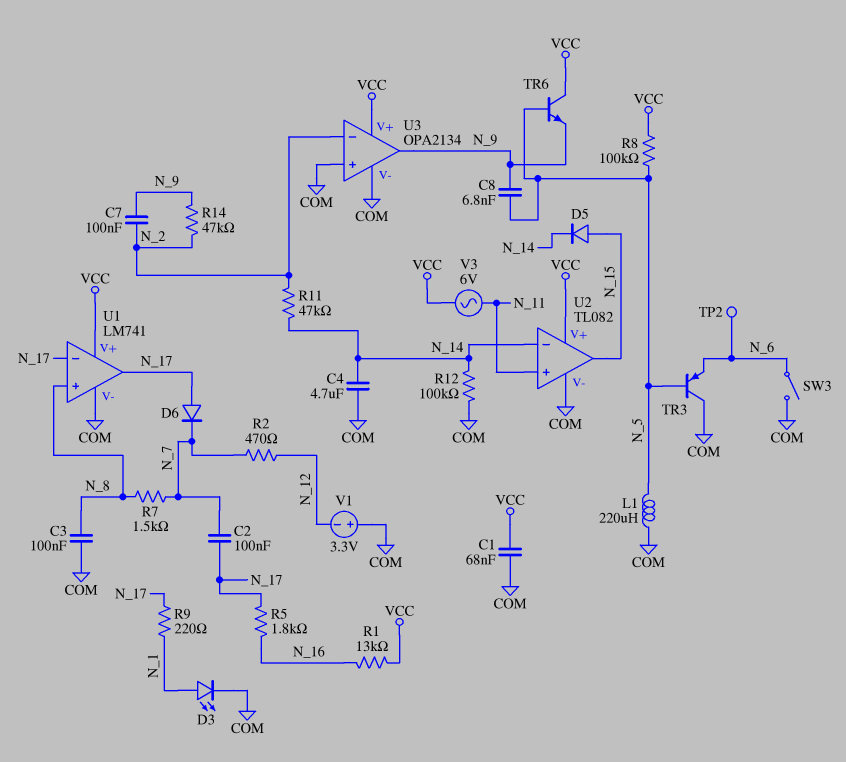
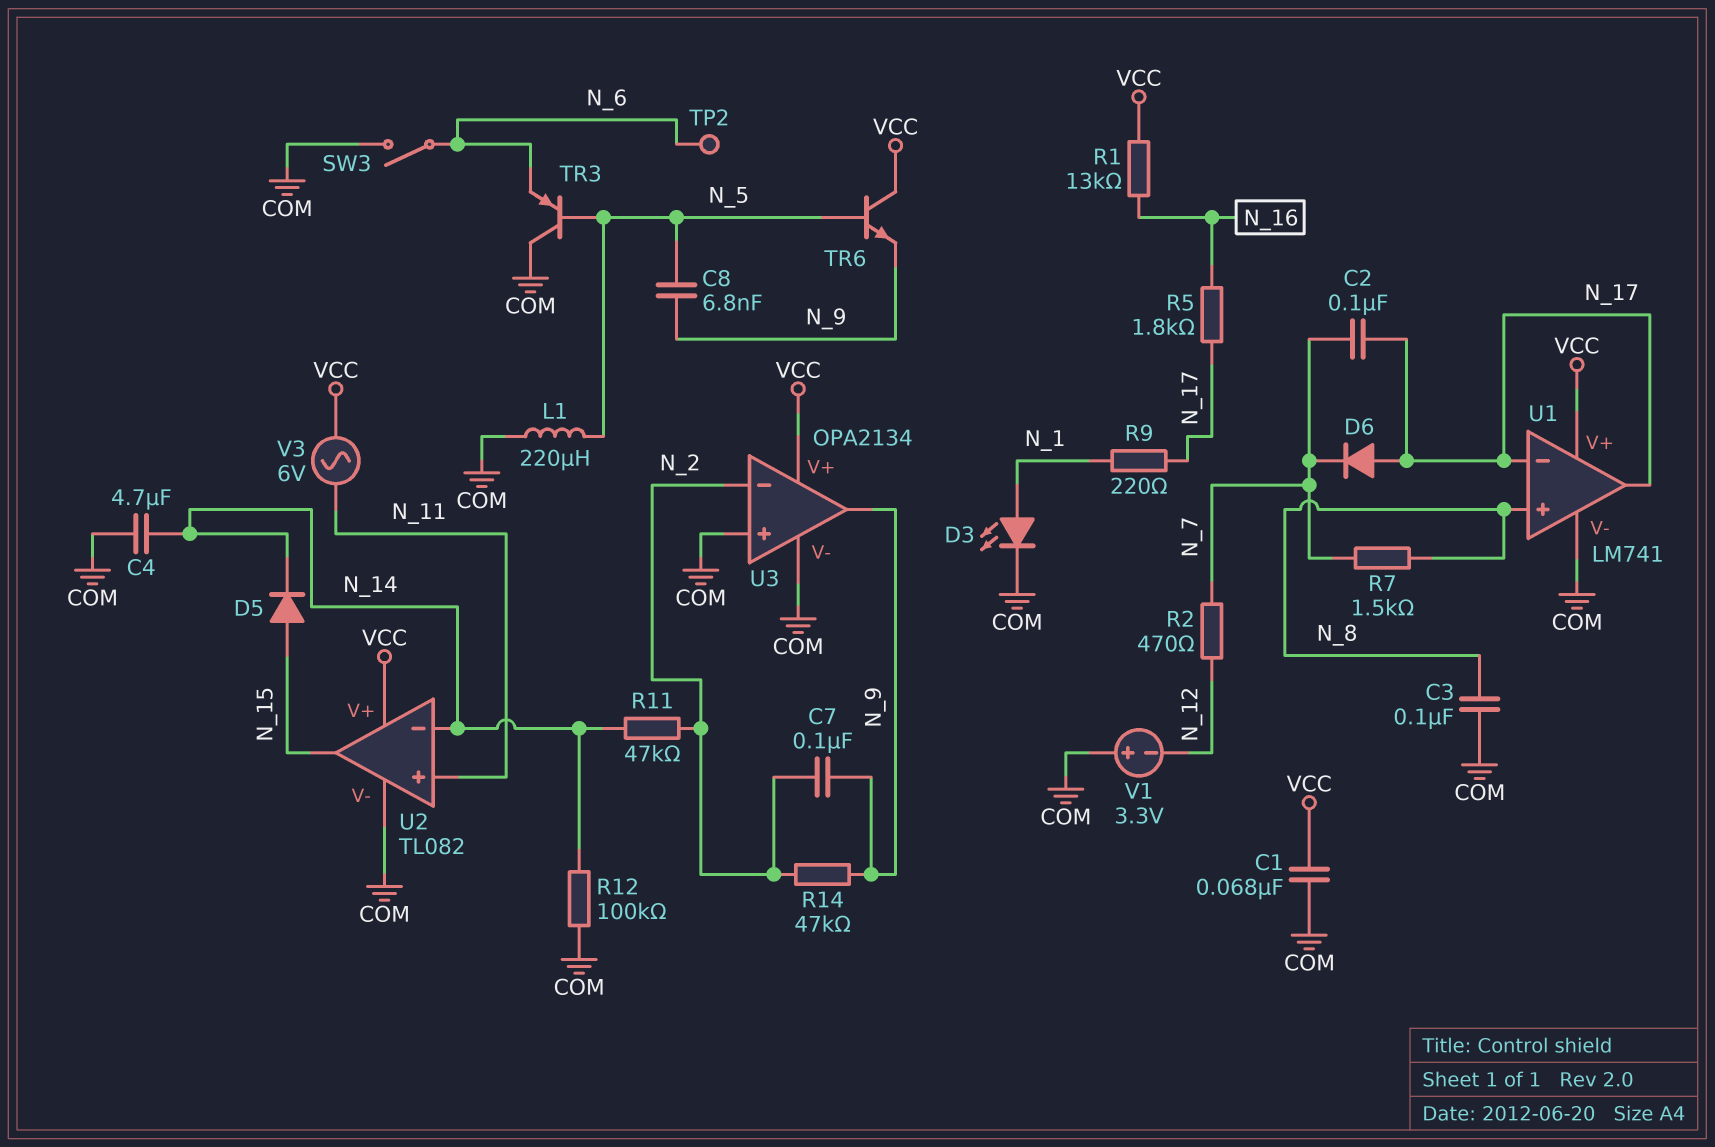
R8: 100k (N_5, VCC) -> none

